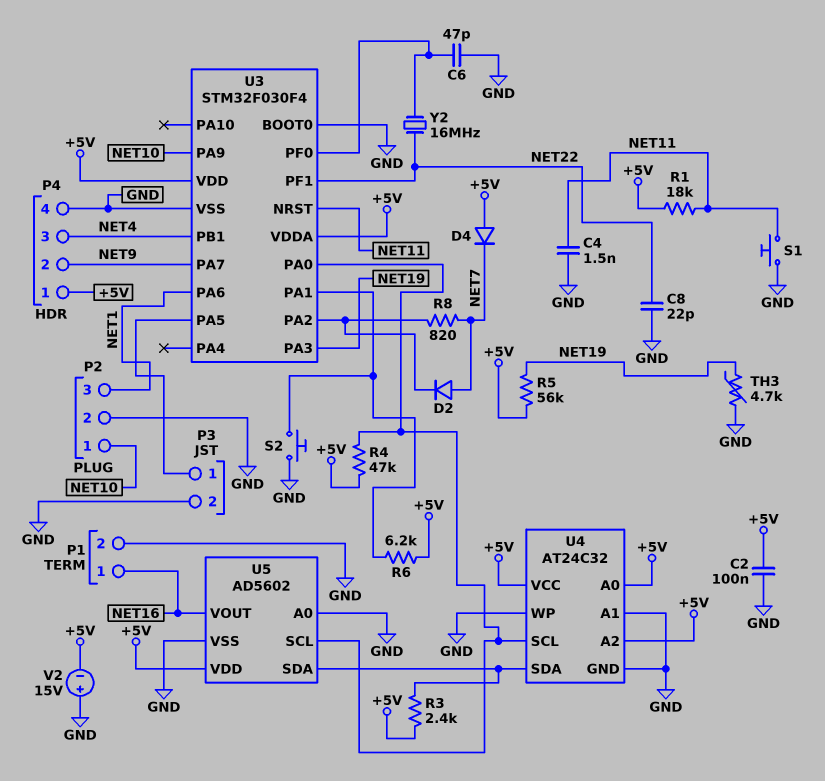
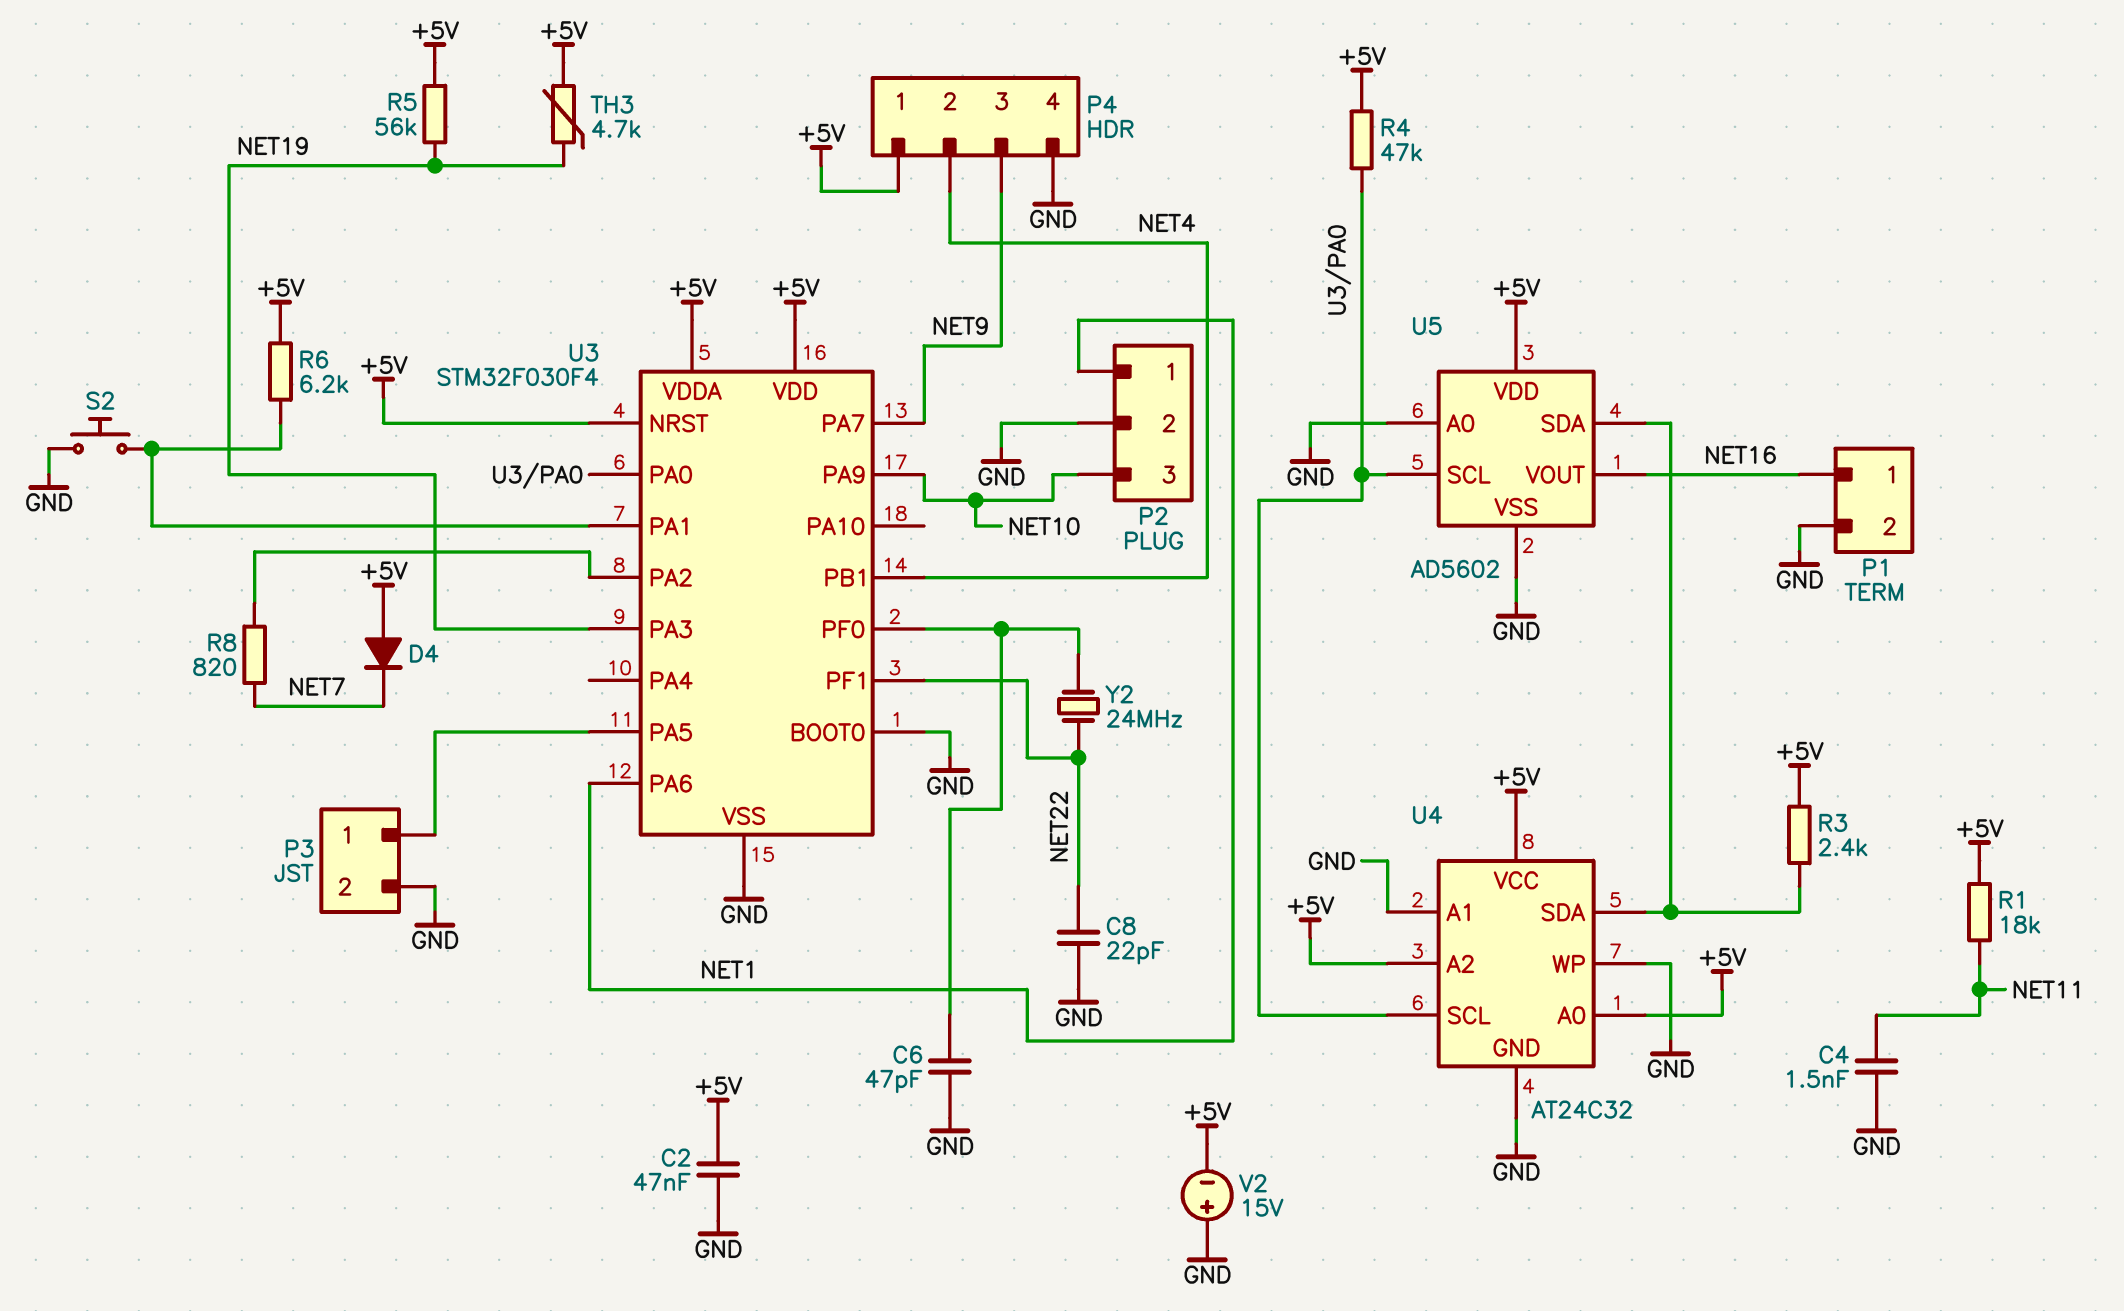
C2: 100nF (+5V, GND) -> 47nF (+5V, GND)
D2: diode (A NET7, K U3/PA2) -> none
P2 pin 1: NET10 -> NET1
P2 pin 3: NET1 -> NET10
P4 pin 2: NET9 -> NET4
P4 pin 3: NET4 -> NET9
S1: button (GND, NET11) -> none
TH3: 4.7k (GND, NET19) -> 4.7k (+5V, NET19)
U3 pin NRST: NET11 -> +5V
Y2: 16MHz (NET22, U3/PF0) -> 24MHz (NET22, U3/PF0)

